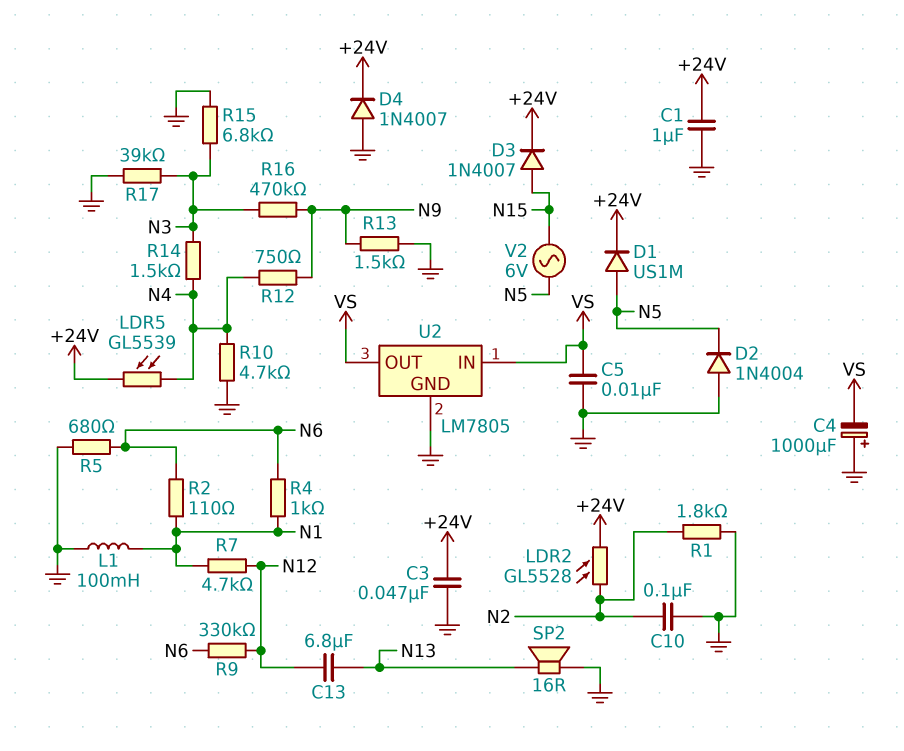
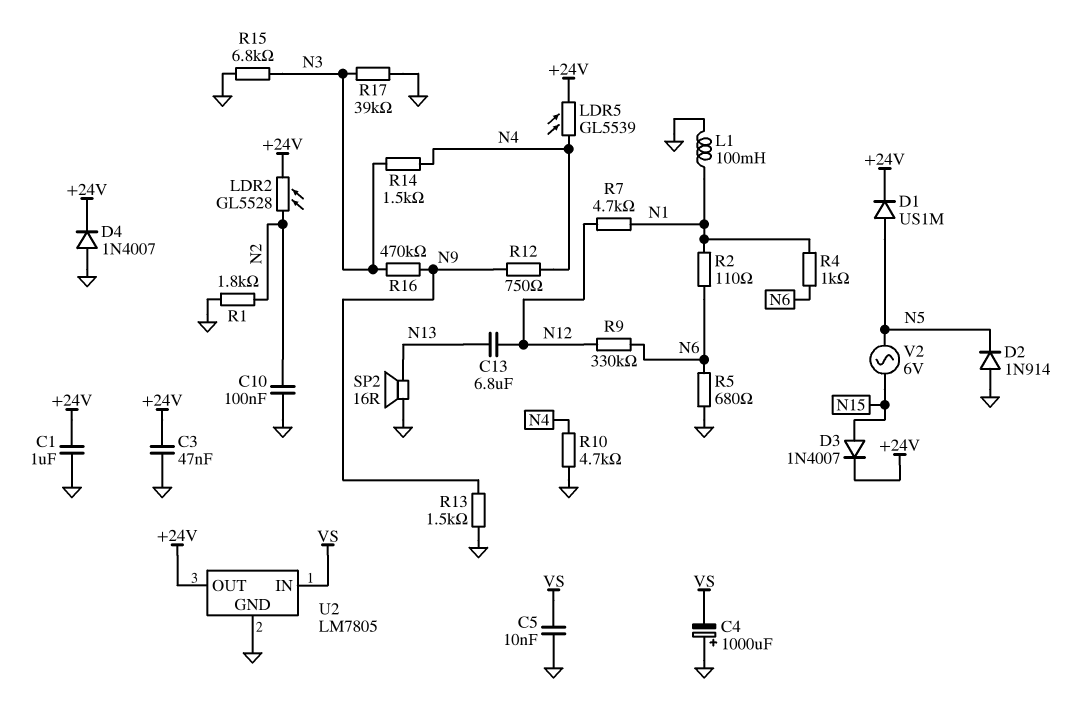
D2: diode 1N4004 (A GND, K N5) -> diode 1N914 (A GND, K N5)
U2 pin OUT: VS -> +24V

